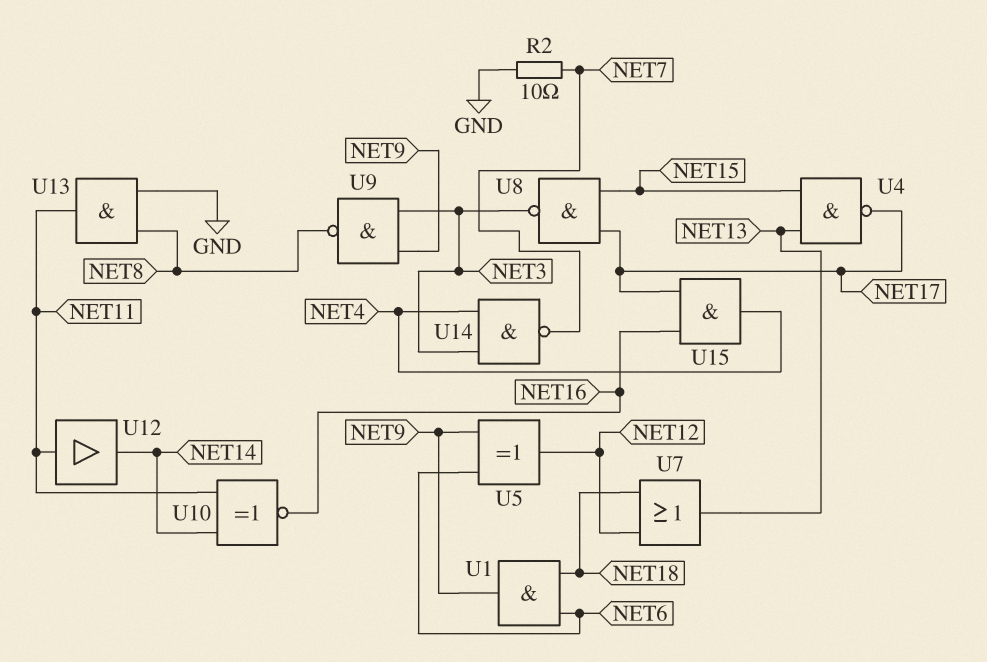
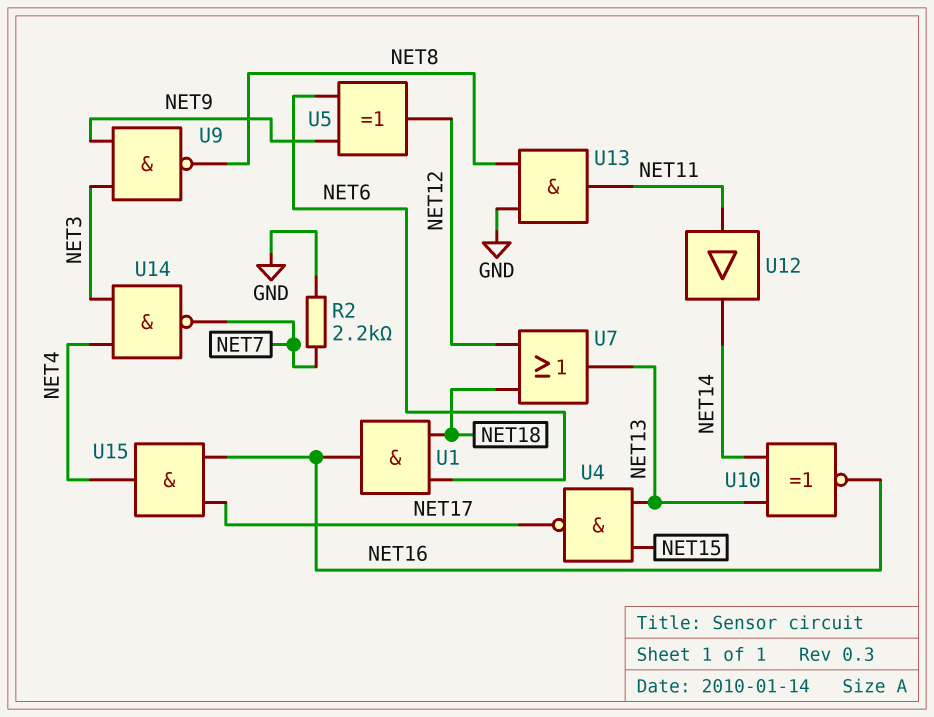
R2: 10 (GND, NET7) -> 2.2k (GND, NET7)
U1: AND (in NET6, in NET18, out NET9) -> AND (in NET6, in NET18, out NET16)
U8: NAND (in NET15, in NET17, out NET3) -> none
U10: XNOR (in NET11, in NET14, out NET16) -> XNOR (in NET13, in NET14, out NET16)

